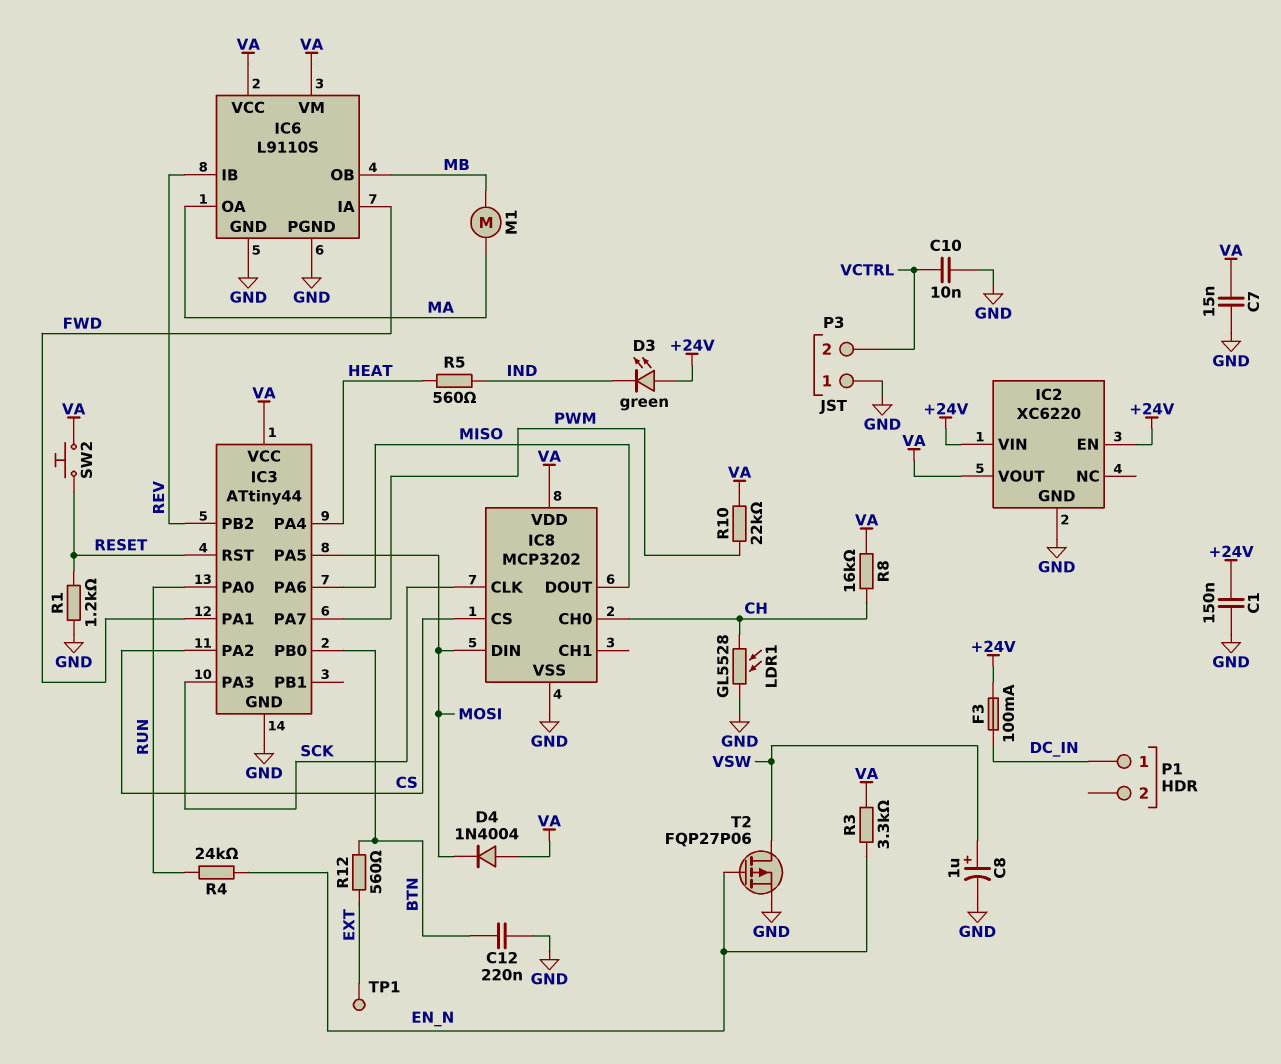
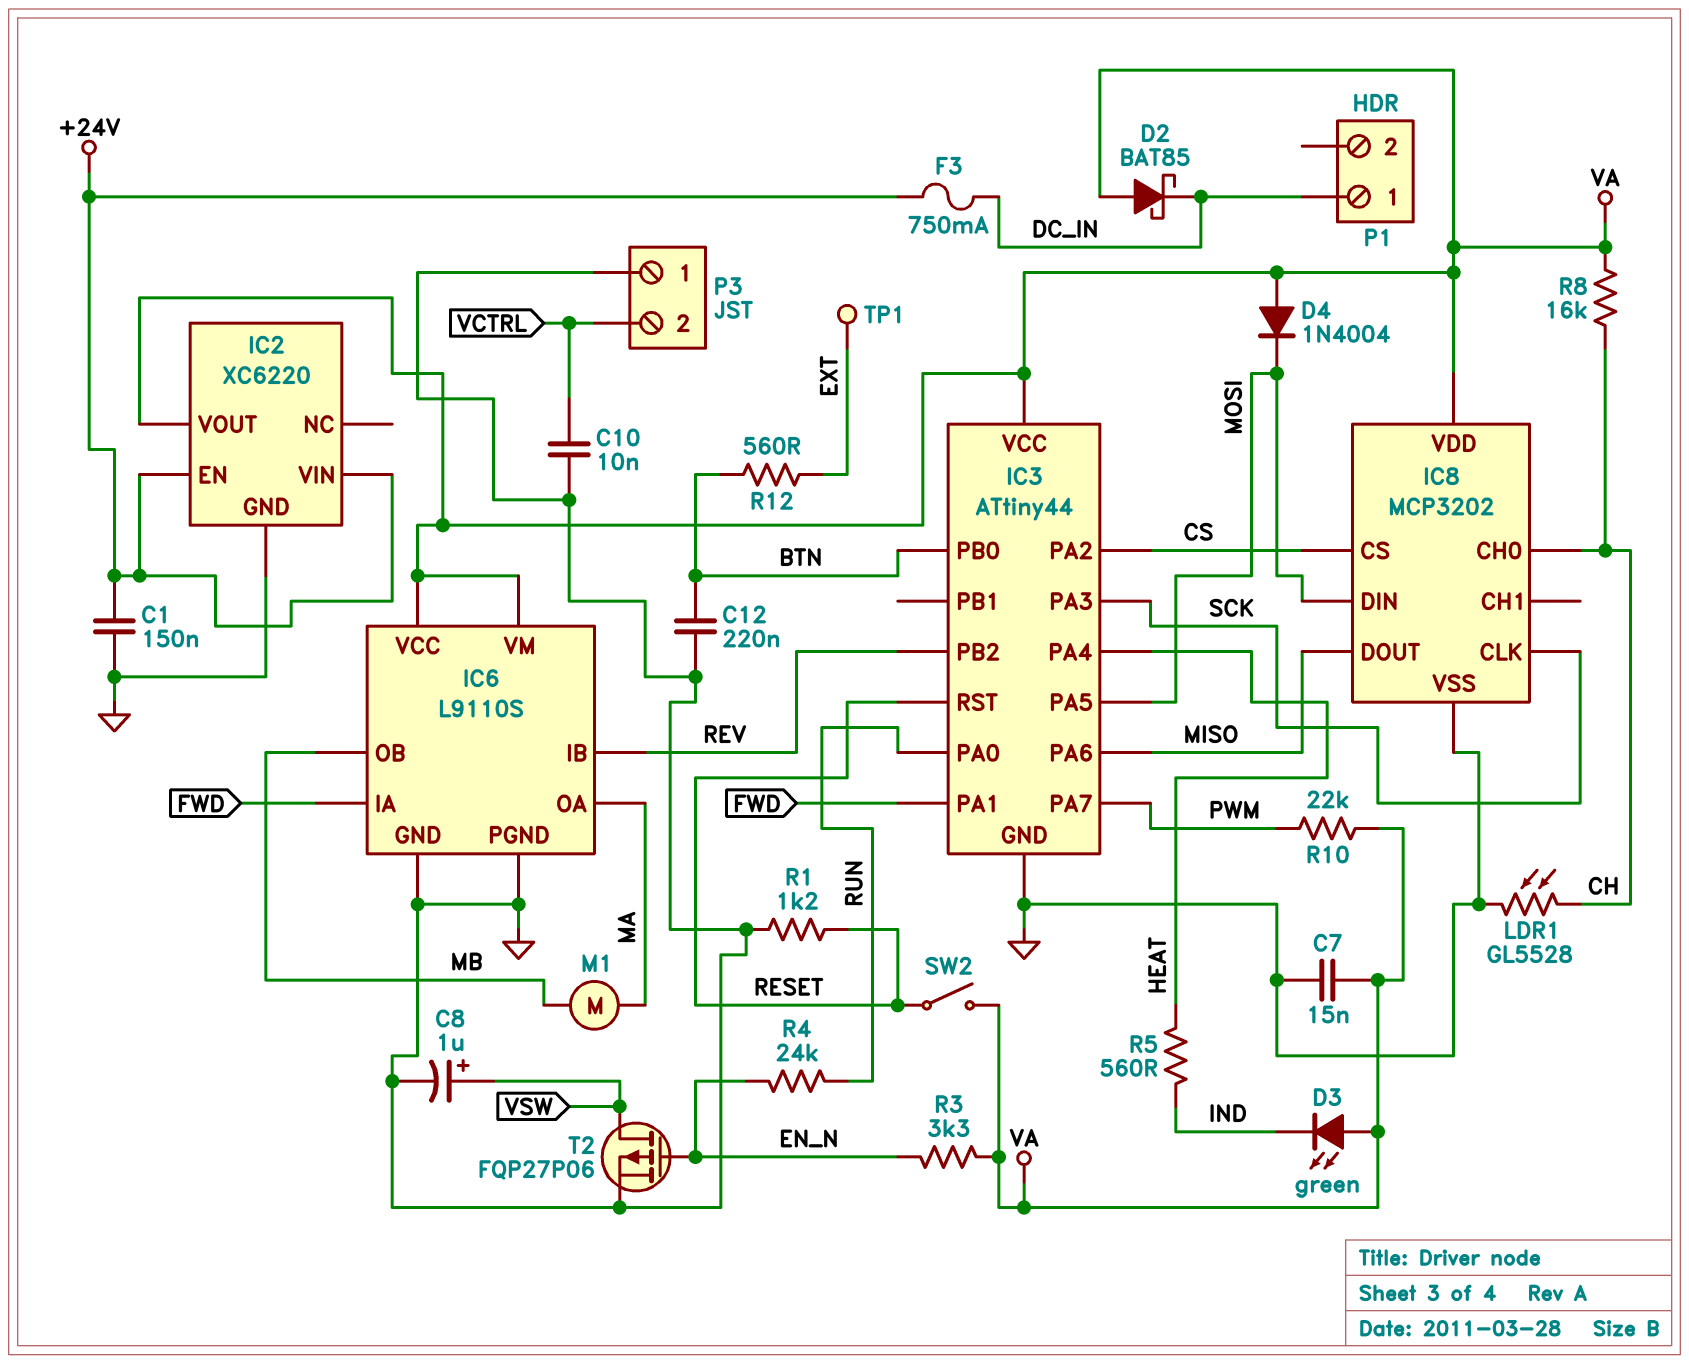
D2: none -> schottky BAT85 (A VA, K DC_IN)
D3: LED green (A +24V, K IND) -> LED green (A VA, K IND)
F3: 100mA (+24V, DC_IN) -> 750mA (+24V, DC_IN)
SW2: button (RESET, VA) -> switch (RESET, VA)

